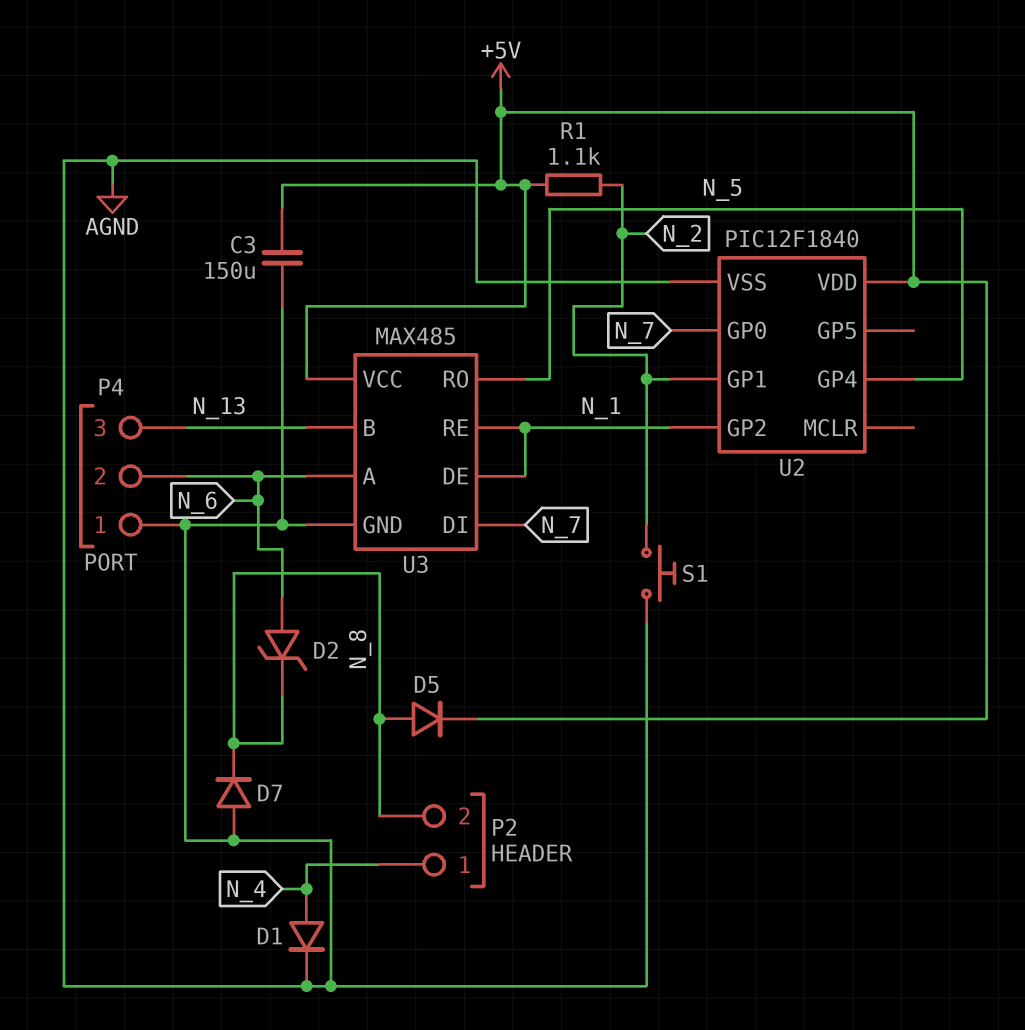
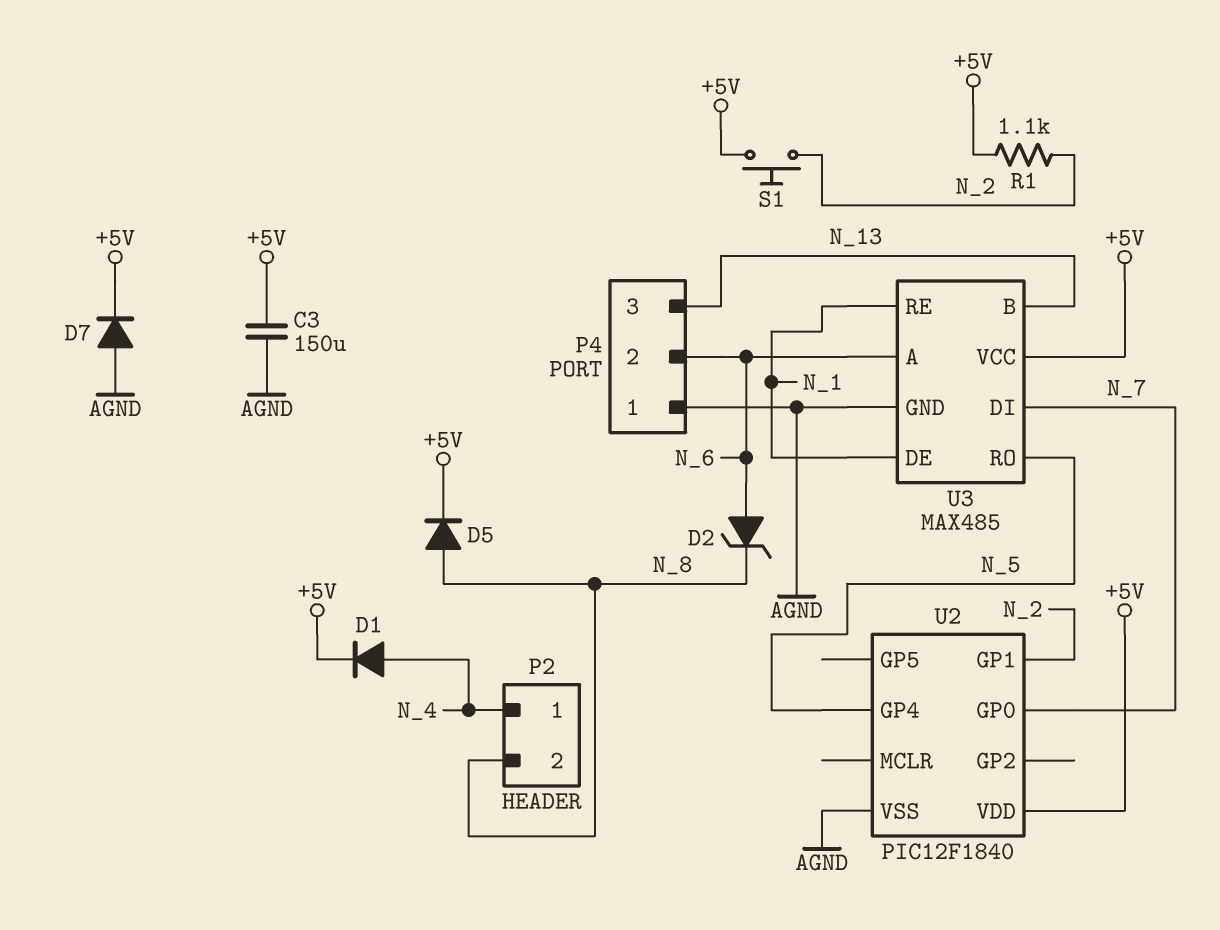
D1: diode (A N_4, K AGND) -> diode (A N_4, K +5V)
D7: diode (A AGND, K N_8) -> diode (A AGND, K +5V)
S1: button (AGND, N_2) -> button (+5V, N_2)
U2 pin GP2: N_1 -> none

